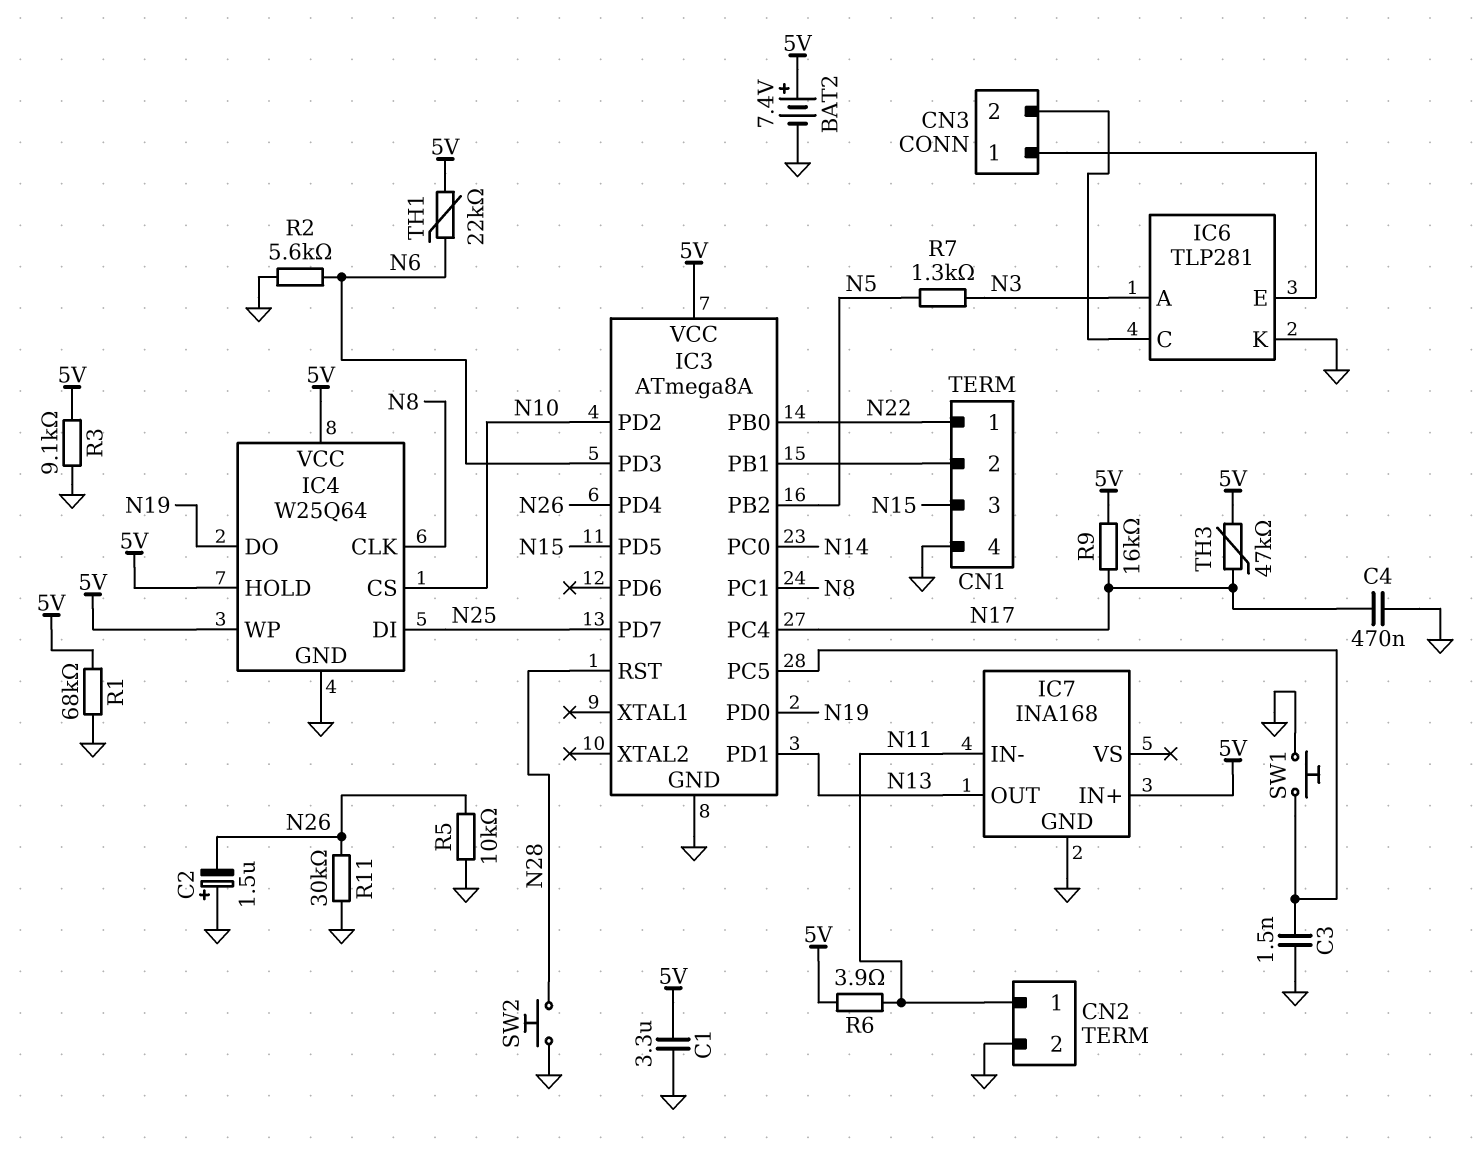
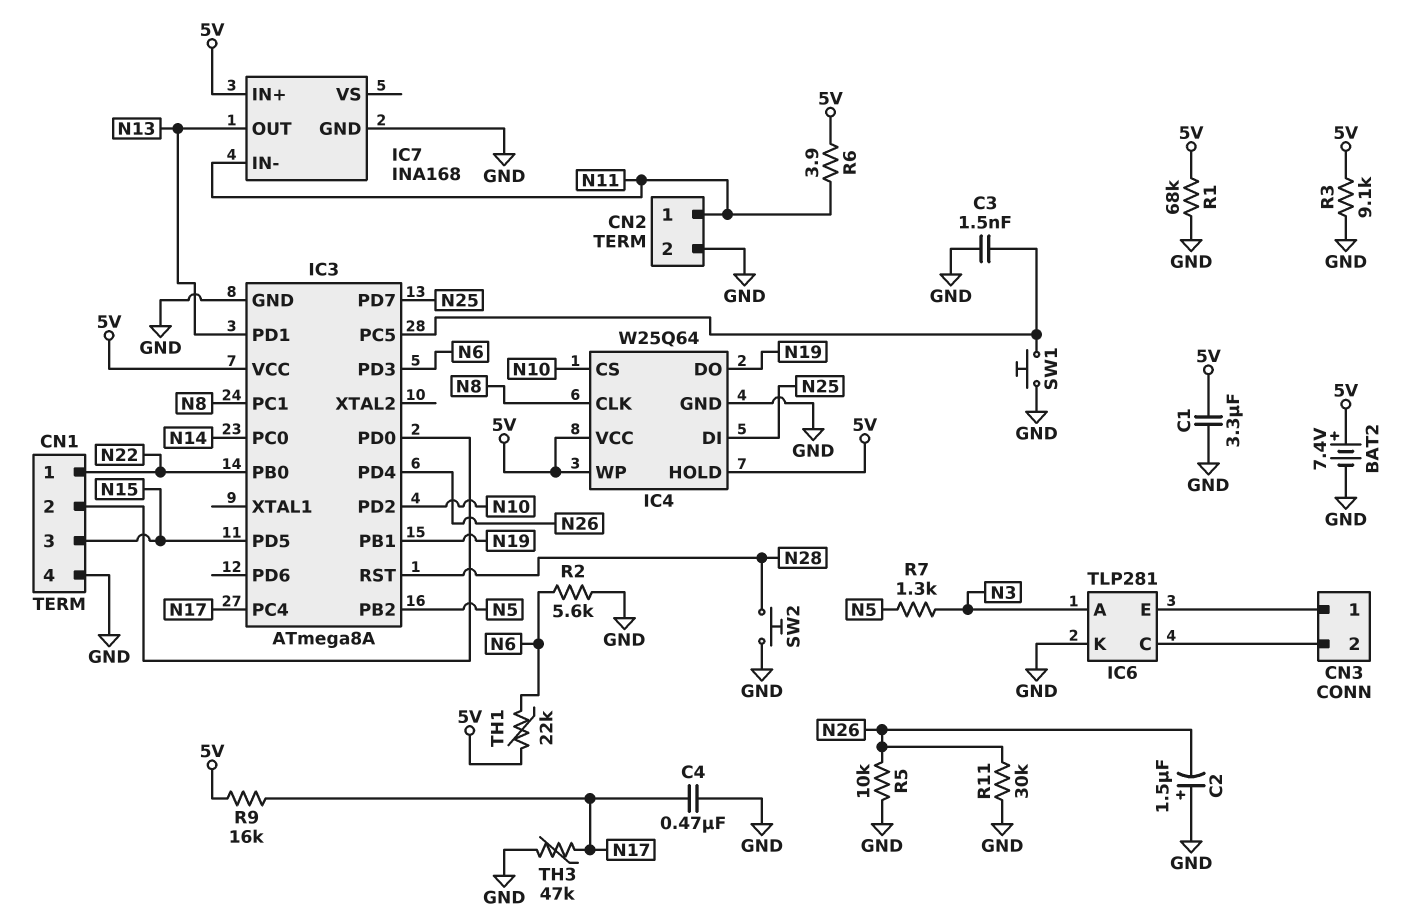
IC3 pin PB1: CN1/2 -> N19
IC3 pin PD0: N19 -> CN1/2
TH3: 47k (5V, N17) -> 47k (GND, N17)

